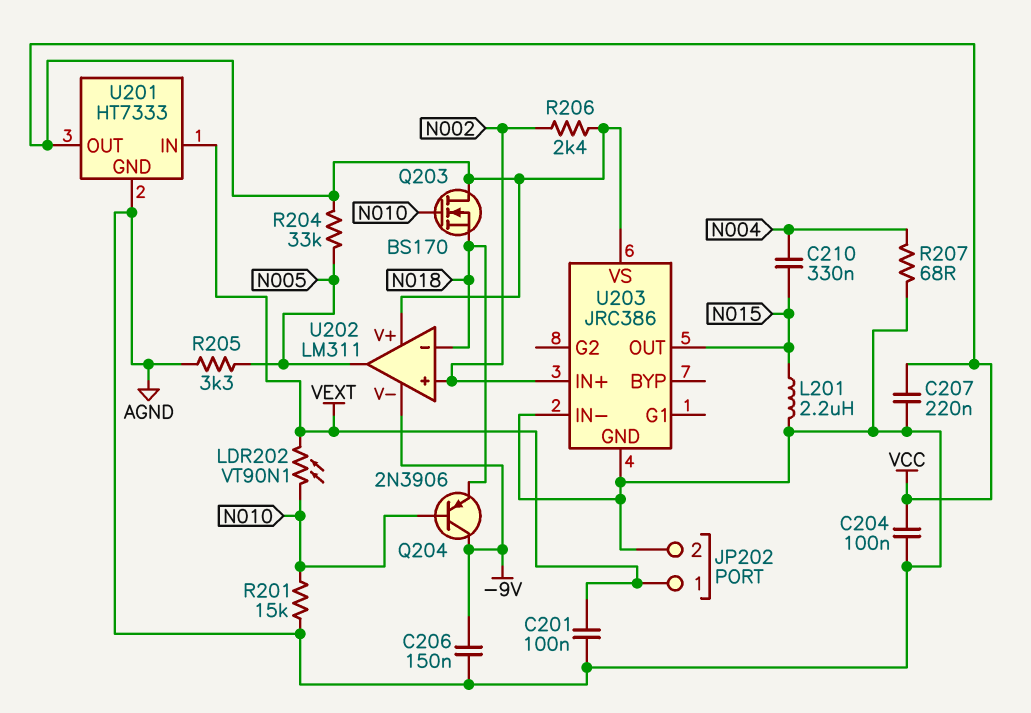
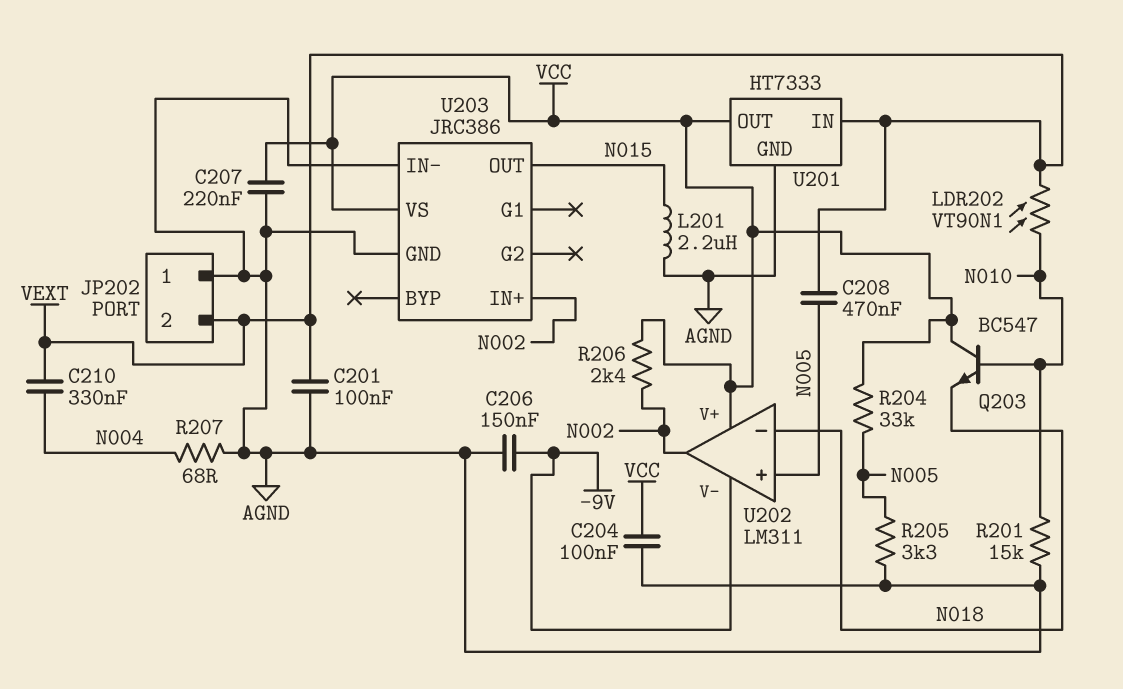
C208: none -> 470nF (N005, VEXT)
C210: 330nF (N004, N015) -> 330nF (N004, VEXT)
JP202 pin 1: VEXT -> AGND
JP202 pin 2: AGND -> VEXT
Q203: NMOS BS170 (G N010, D VCC, S N018) -> NPN BC547 (B N010, C VCC, E N018)
Q204: PNP 2N3906 (B N010, C -9V, E N018) -> none
U202 pin in+: N002 -> N005
U202 pin out: N005 -> N002

